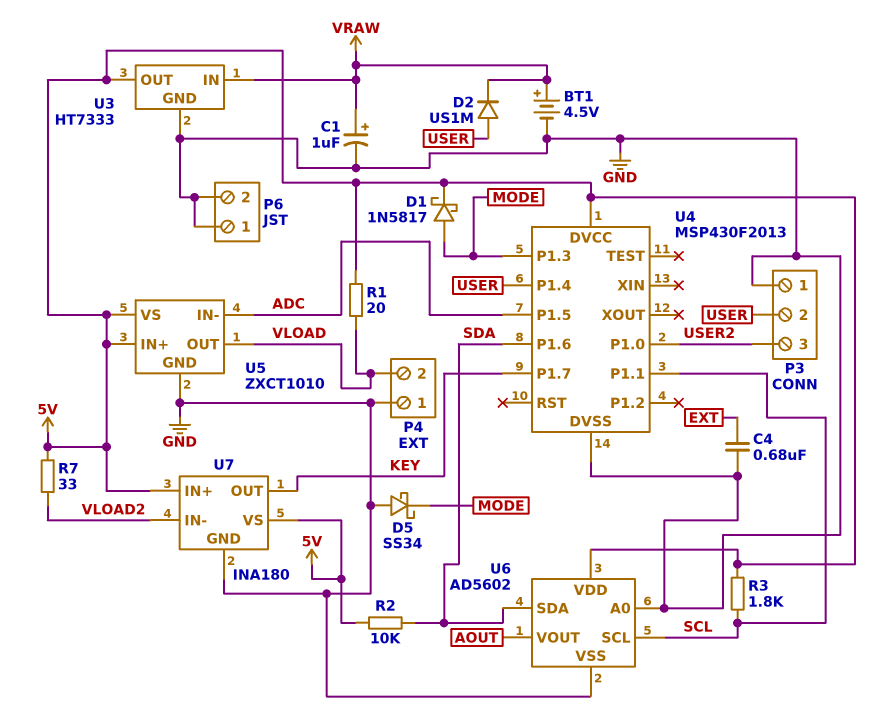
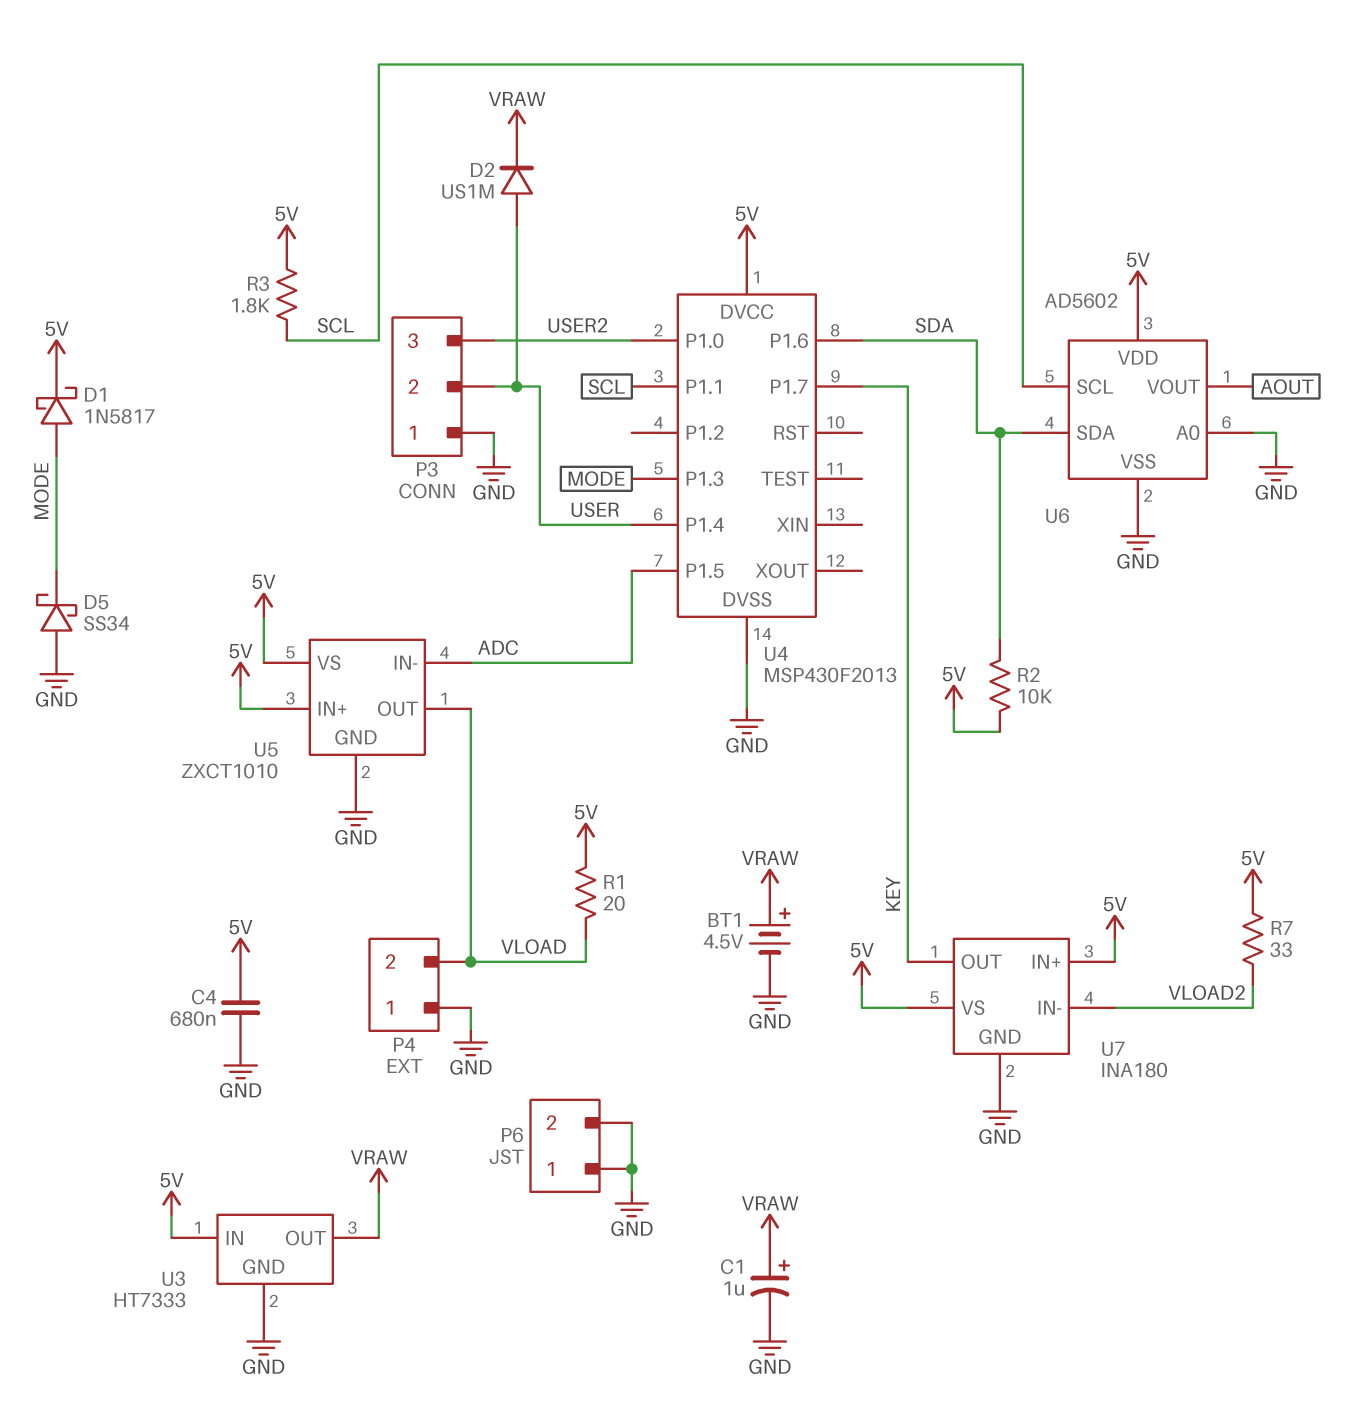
C4: 680nF (EXT, GND) -> 680nF (5V, GND)
U3 pin IN: VRAW -> 5V
U3 pin OUT: 5V -> VRAW

